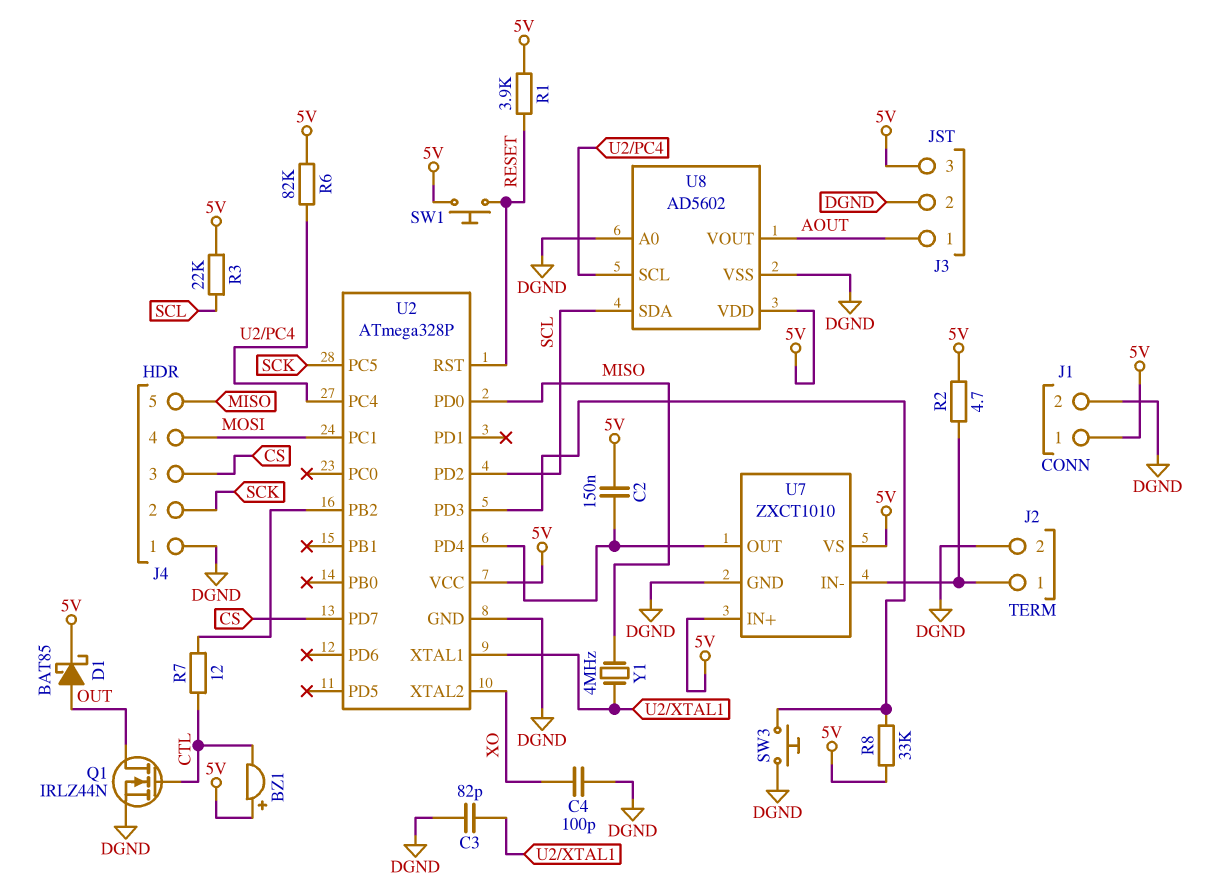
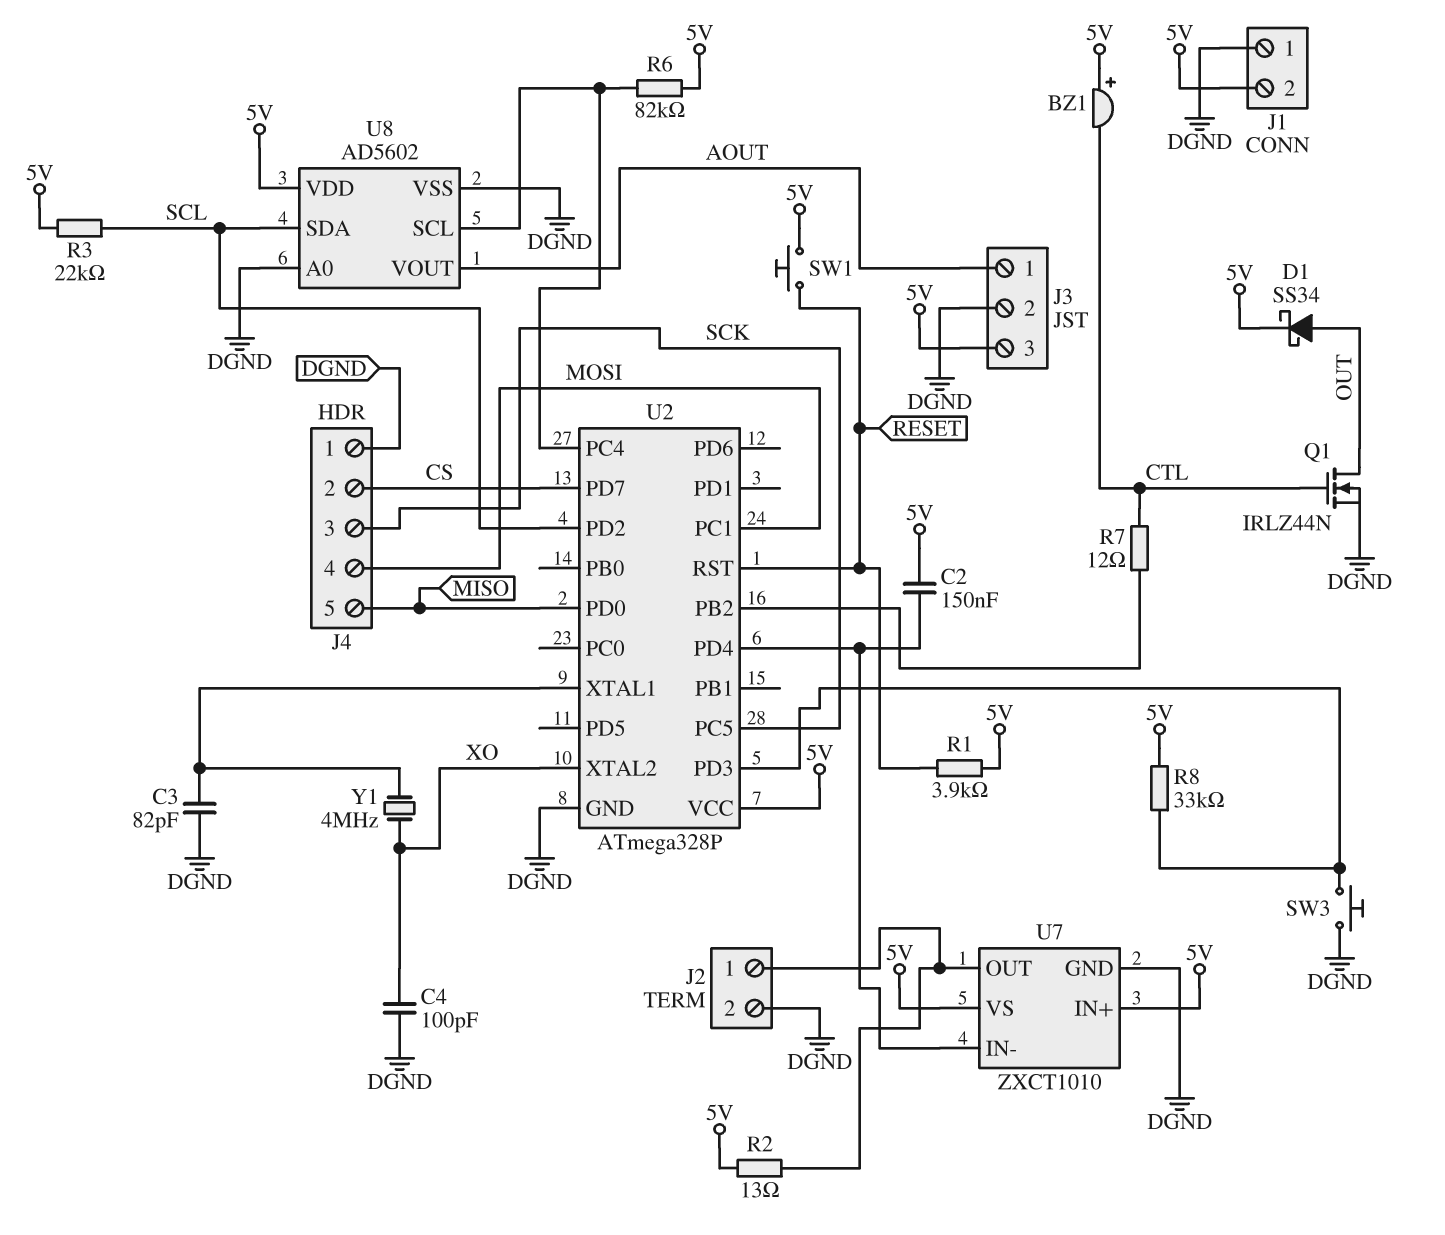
D1: schottky BAT85 (A OUT, K 5V) -> schottky SS34 (A OUT, K 5V)
J1 pin 1: 5V -> DGND
J1 pin 2: DGND -> 5V
J4 pin 2: SCK -> CS
J4 pin 3: CS -> SCK
R2: 4.7 (5V, J2/1) -> 13 (5V, J2/1)
U7 pin IN-: J2/1 -> U2/PD4
U7 pin OUT: U2/PD4 -> J2/1
Y1: 4MHz (MISO, U2/XTAL1) -> 4MHz (U2/XTAL1, XO)

